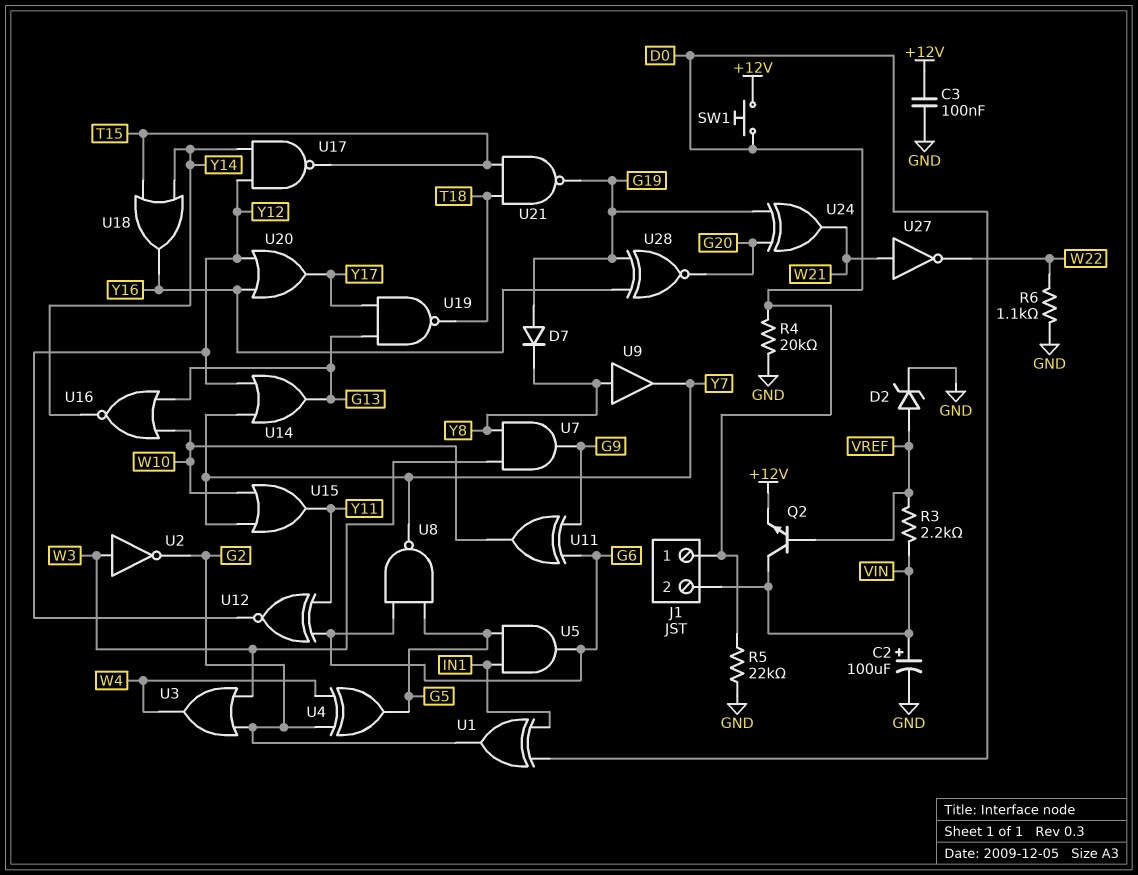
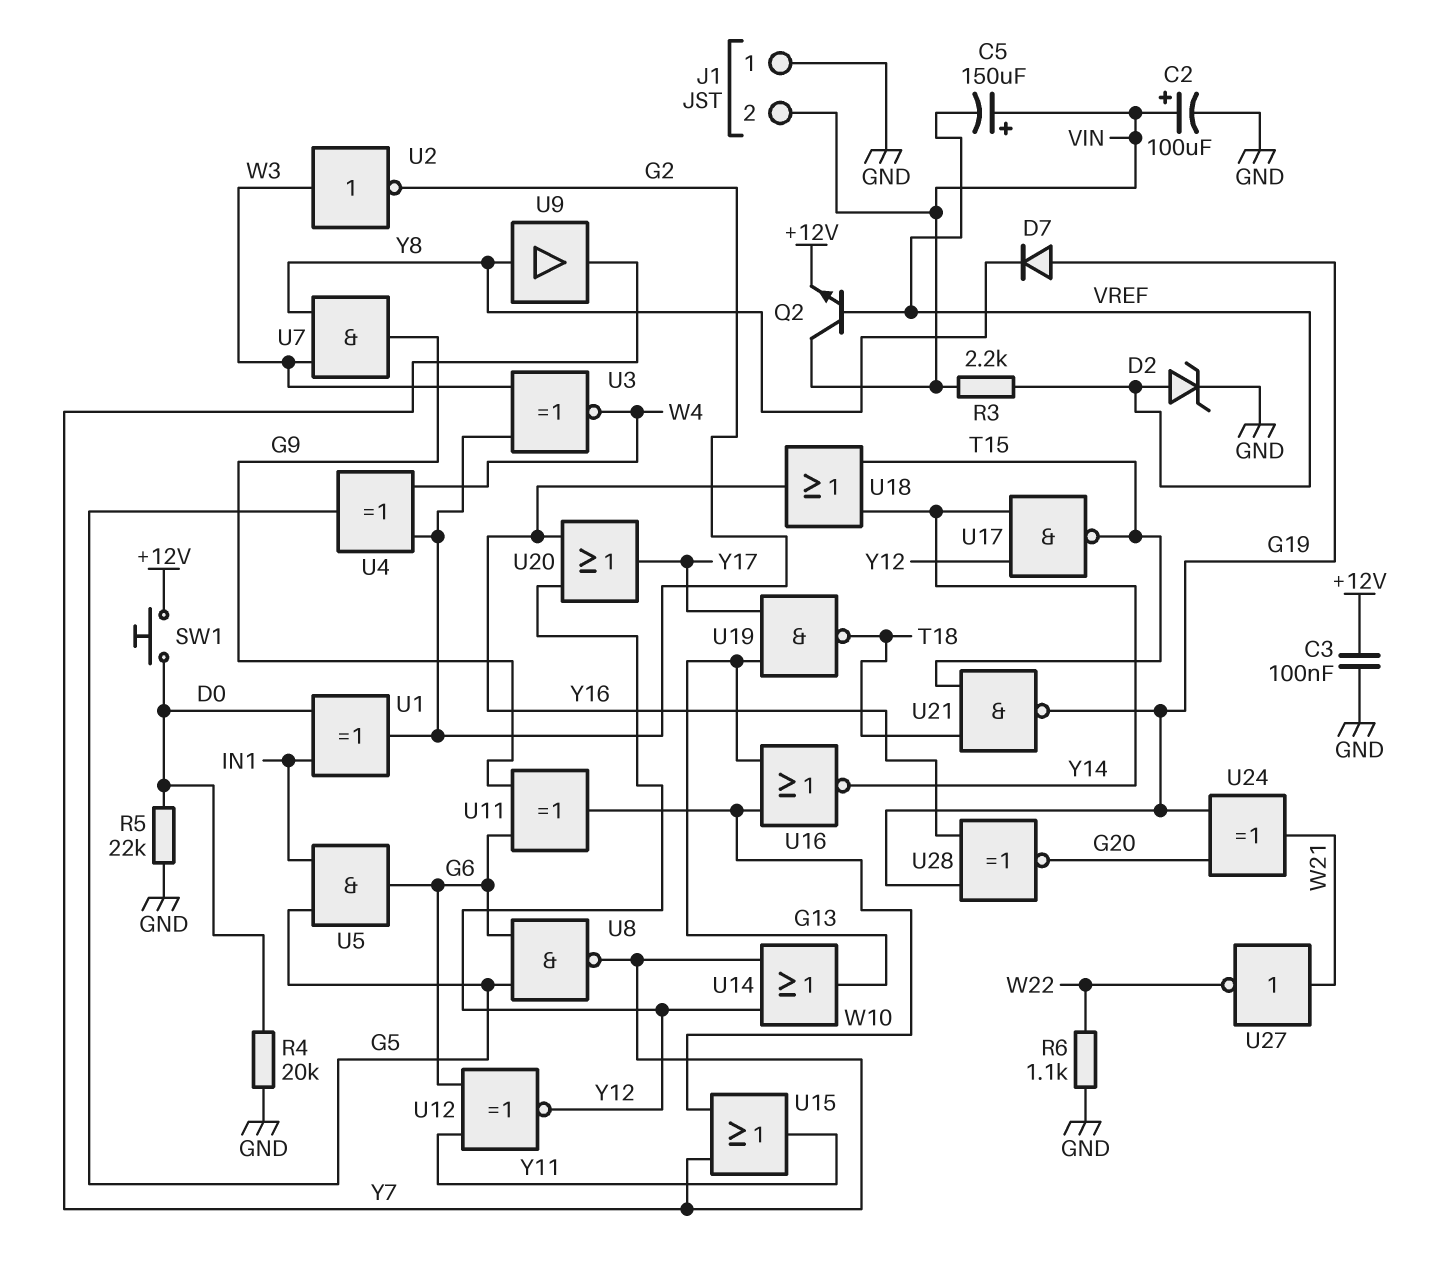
C5: none -> 150uF (plus VIN, minus VREF)
J1 pin 1: D0 -> GND
U3: OR (in G2, in W3, out W4) -> XNOR (in G2, in W3, out W4)

